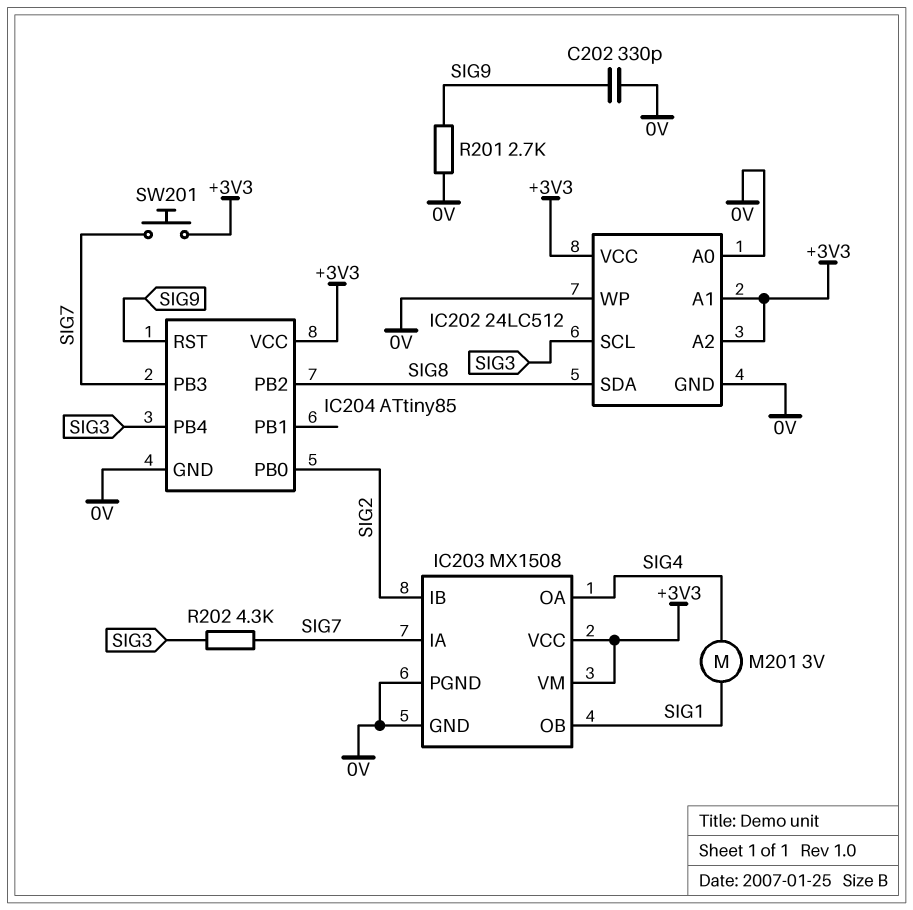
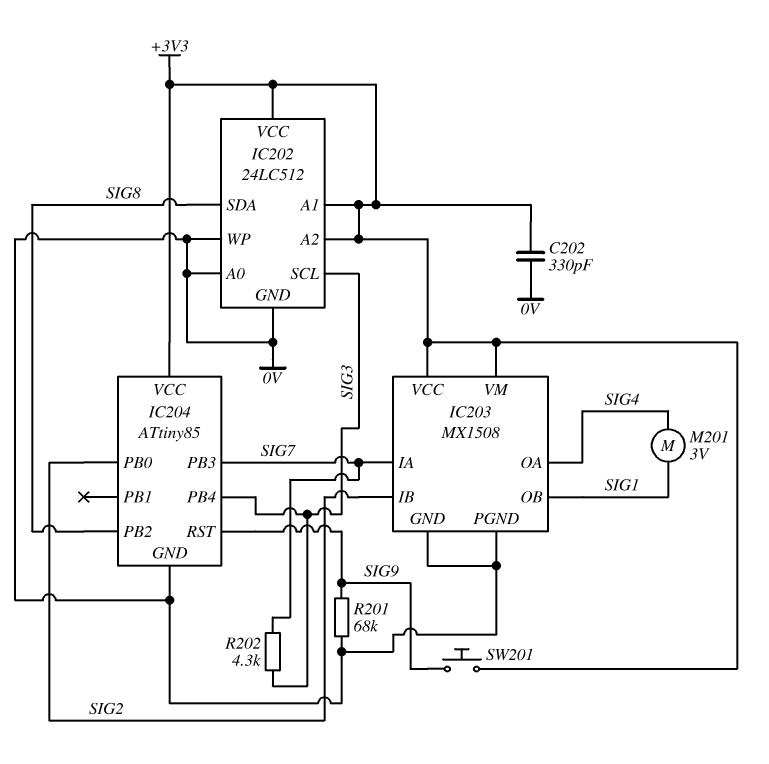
C202: 330pF (0V, SIG9) -> 330pF (+3V3, 0V)
R201: 2.7k (0V, SIG9) -> 68k (0V, SIG9)
SW201: button (+3V3, SIG7) -> button (+3V3, SIG9)

